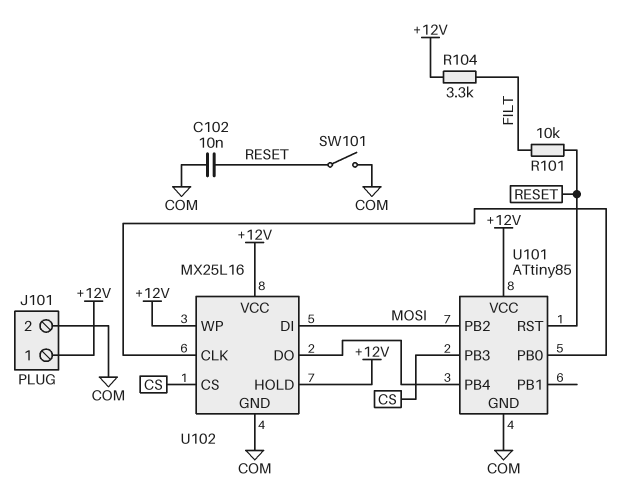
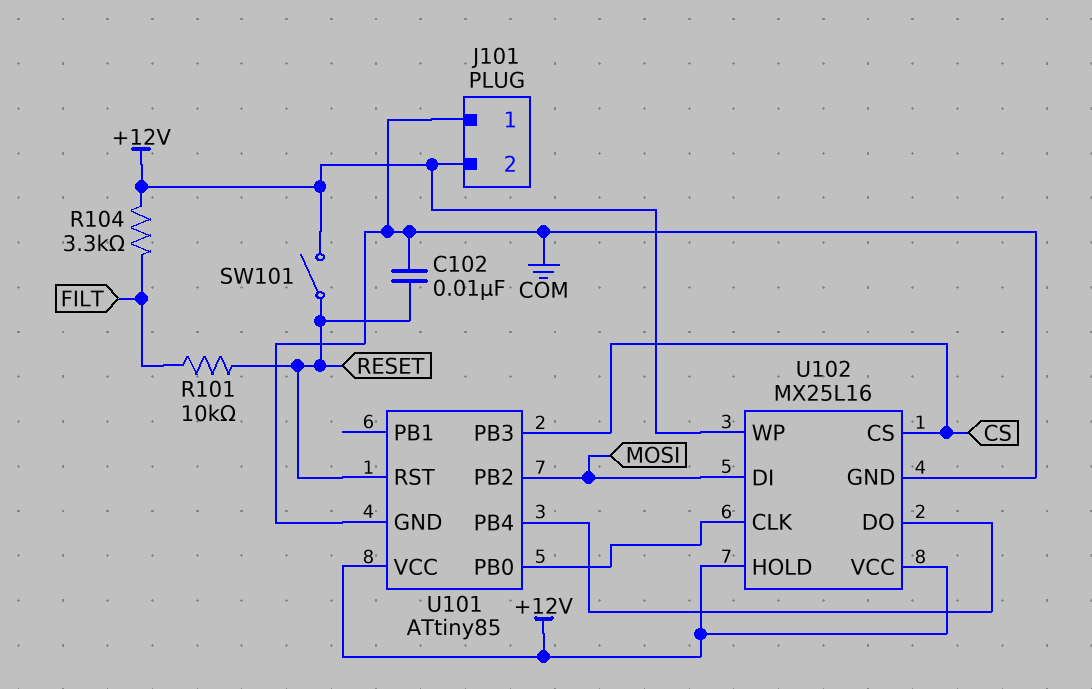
J101 pin 1: +12V -> COM
J101 pin 2: COM -> +12V
SW101: switch (COM, RESET) -> switch (+12V, RESET)

